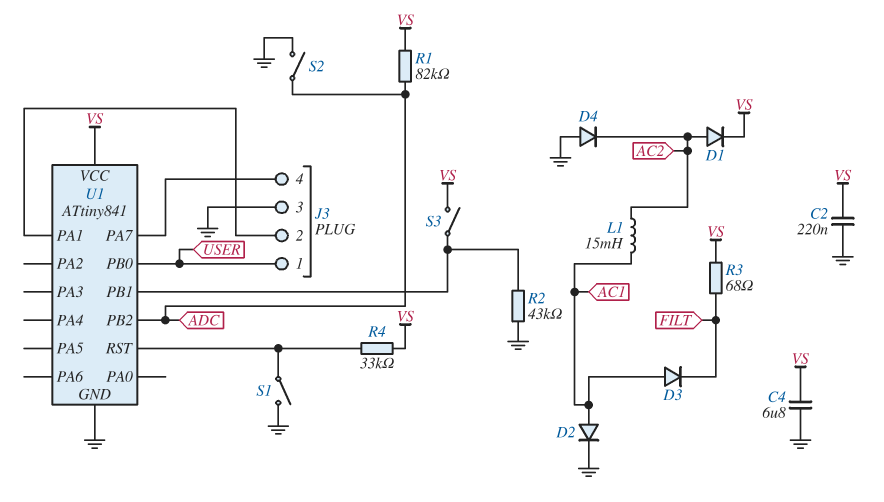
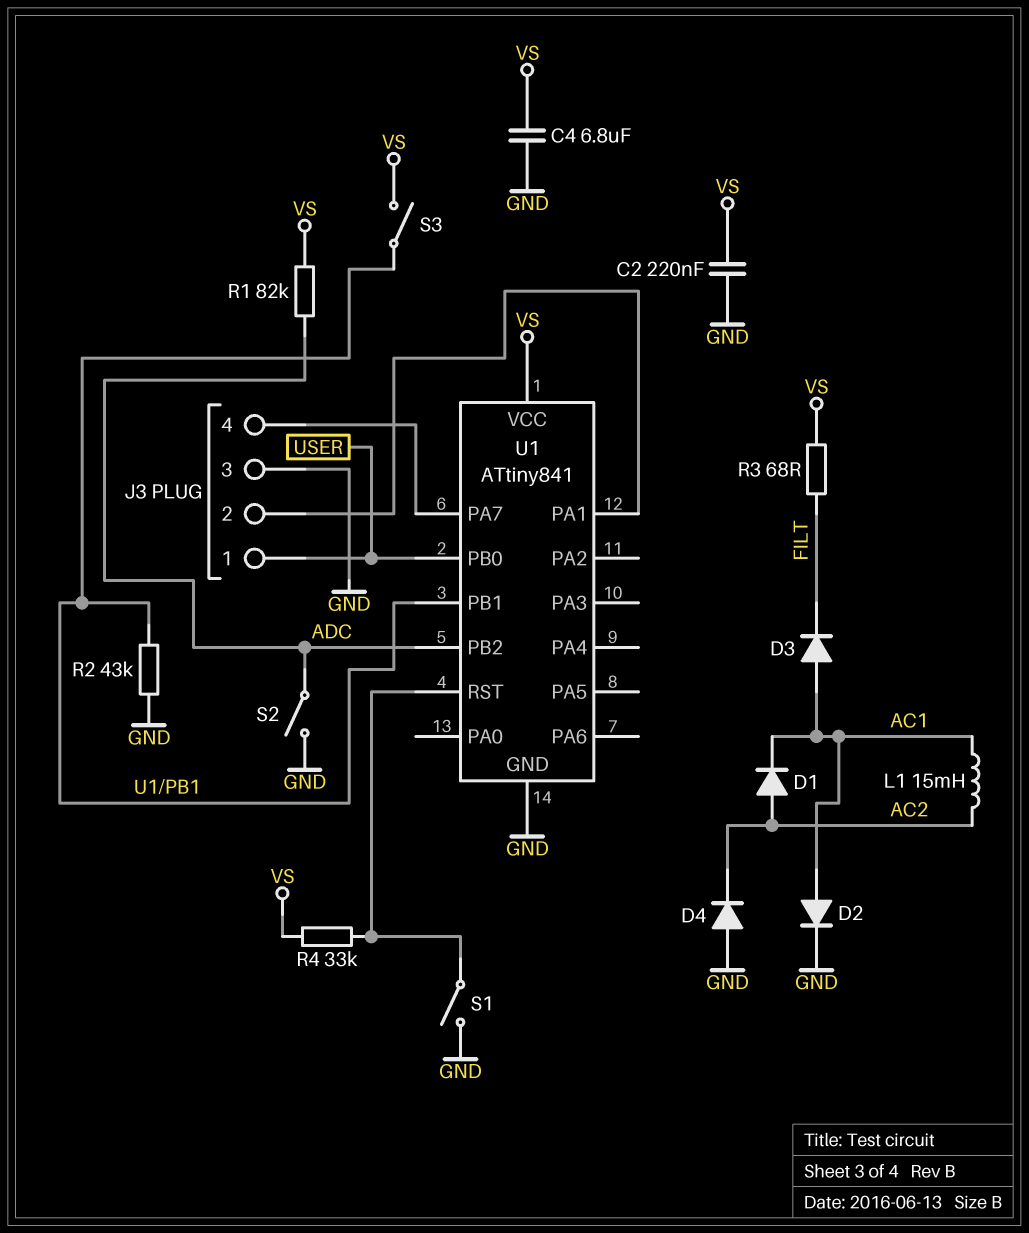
D1: diode (A AC2, K VS) -> diode (A AC2, K AC1)

